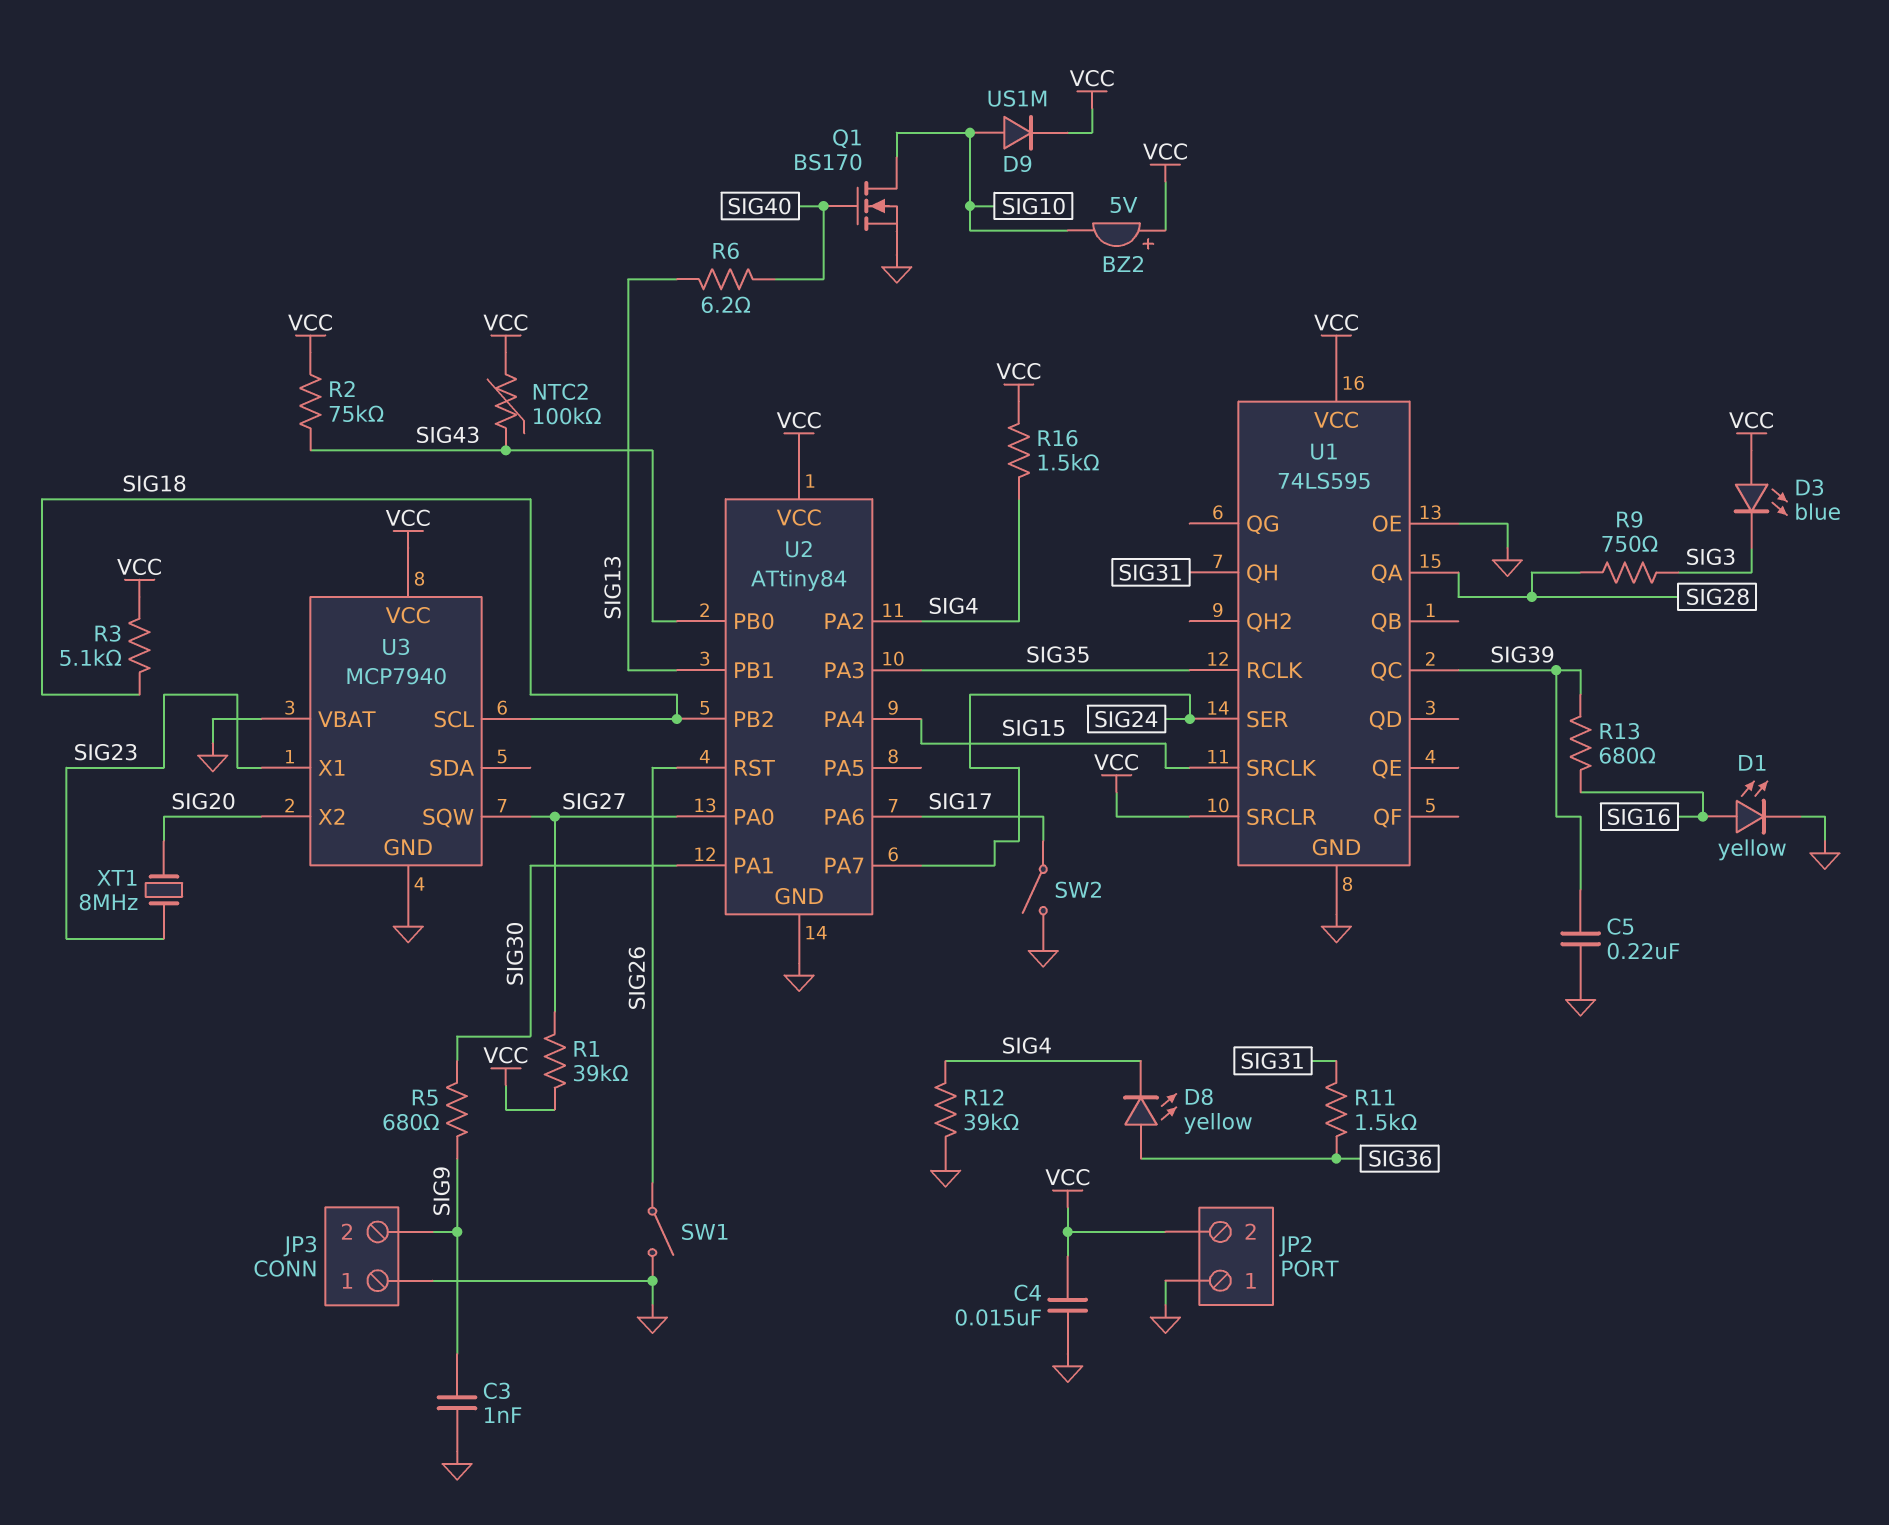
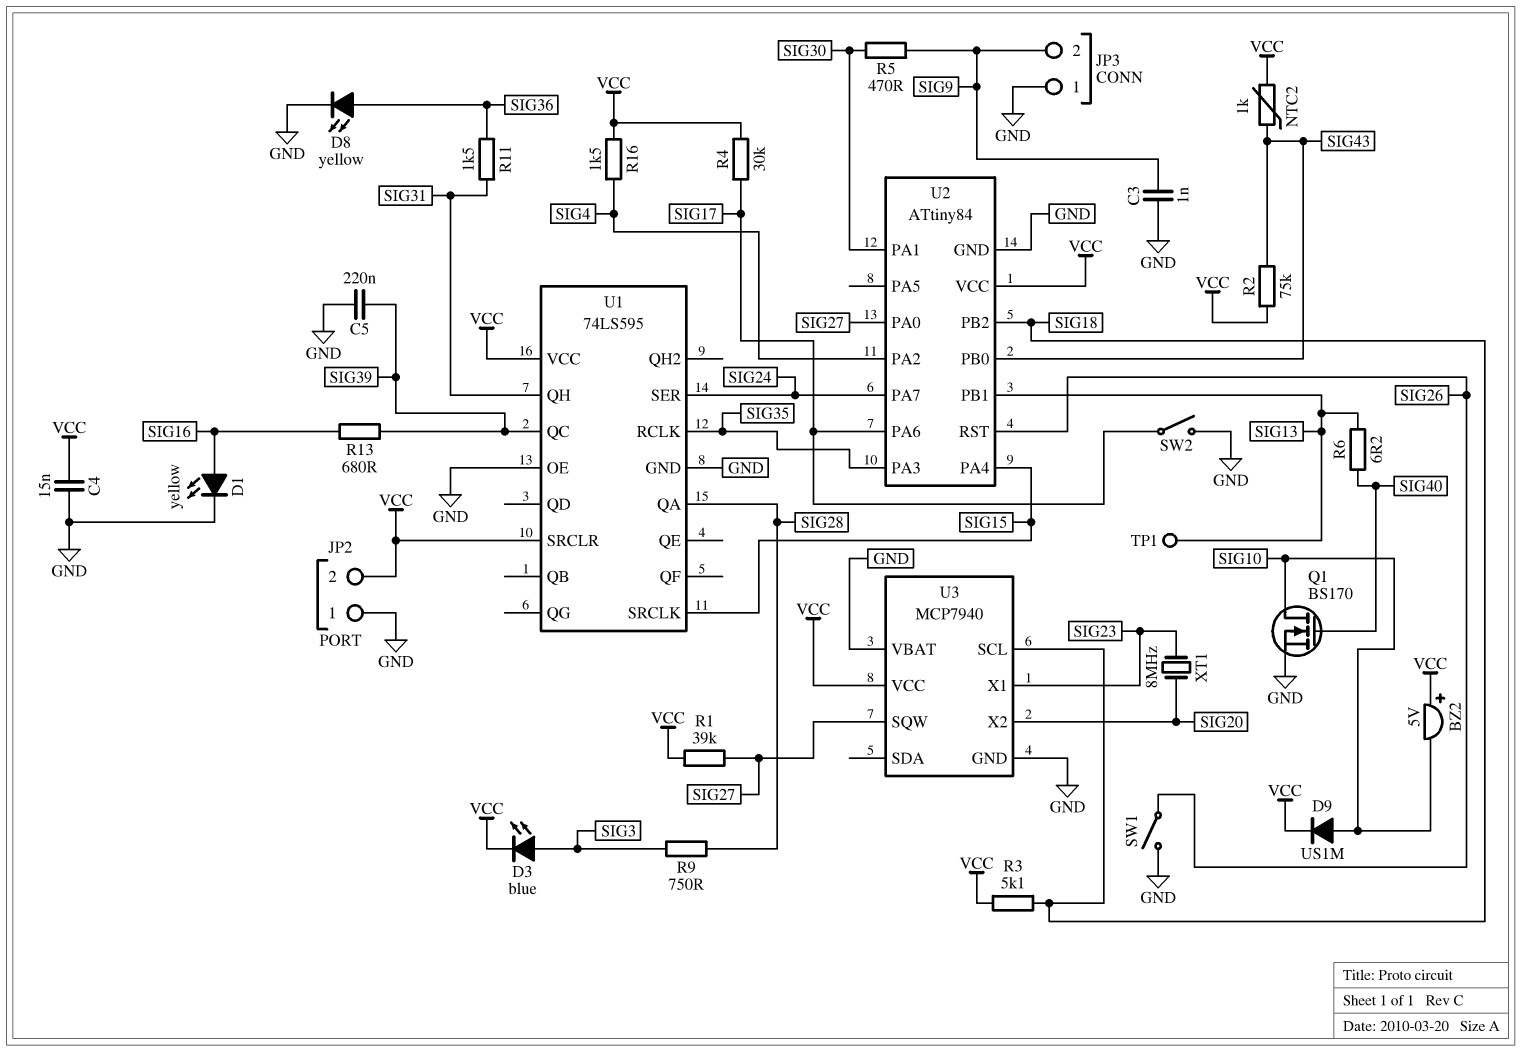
D3: LED blue (A VCC, K SIG3) -> LED blue (A SIG3, K VCC)
D8: LED yellow (A SIG36, K SIG4) -> LED yellow (A SIG36, K GND)
NTC2: 100k (SIG43, VCC) -> 1k (SIG43, VCC)
R4: none -> 30k (SIG17, VCC)
R5: 680 (SIG9, SIG30) -> 470 (SIG9, SIG30)
R12: 39k (GND, SIG4) -> none
TP1: none -> test point (SIG13)

